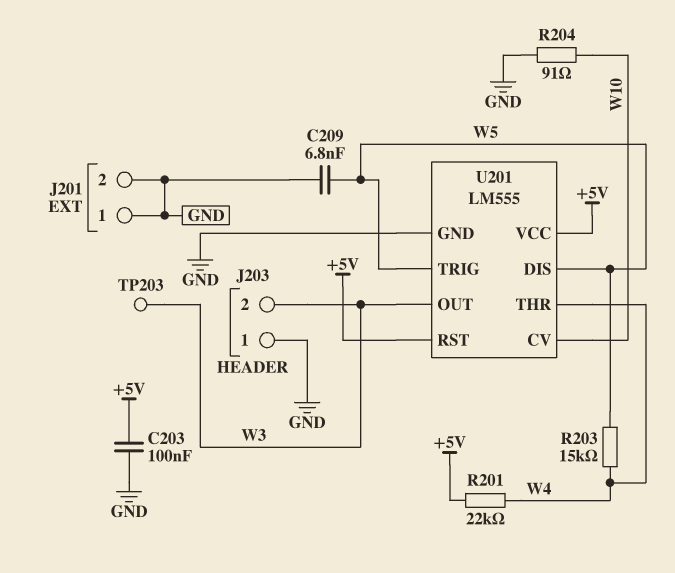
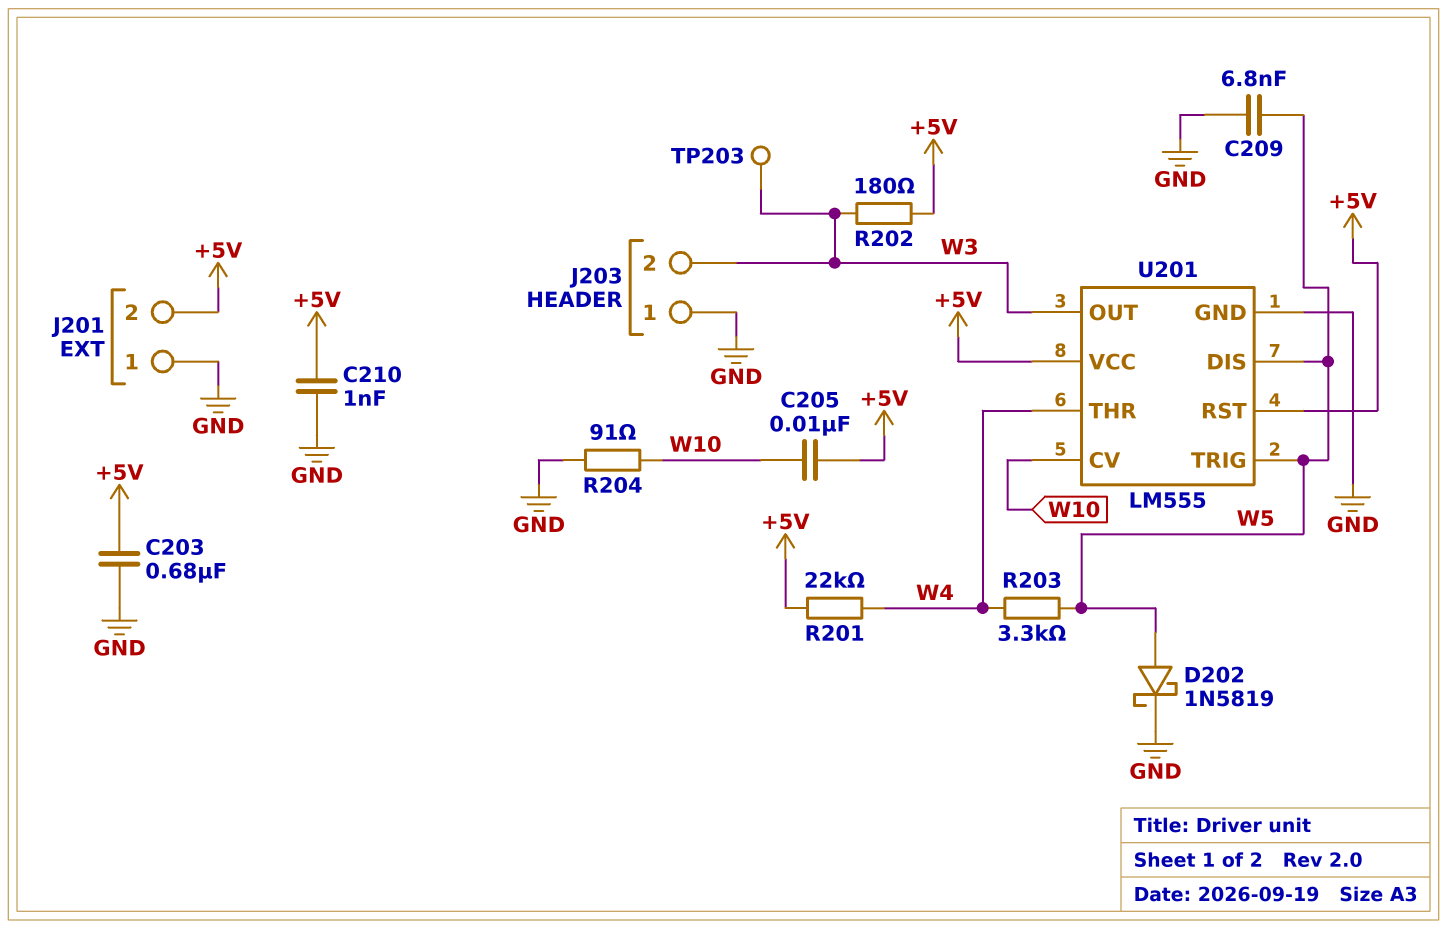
C203: 100nF (+5V, GND) -> 680nF (+5V, GND)
C205: none -> 10nF (+5V, W10)
C210: none -> 1nF (+5V, GND)
D202: none -> schottky 1N5819 (A W5, K GND)
J201 pin 2: GND -> +5V
R202: none -> 180 (+5V, W3)
R203: 15k (W4, W5) -> 3.3k (W4, W5)

